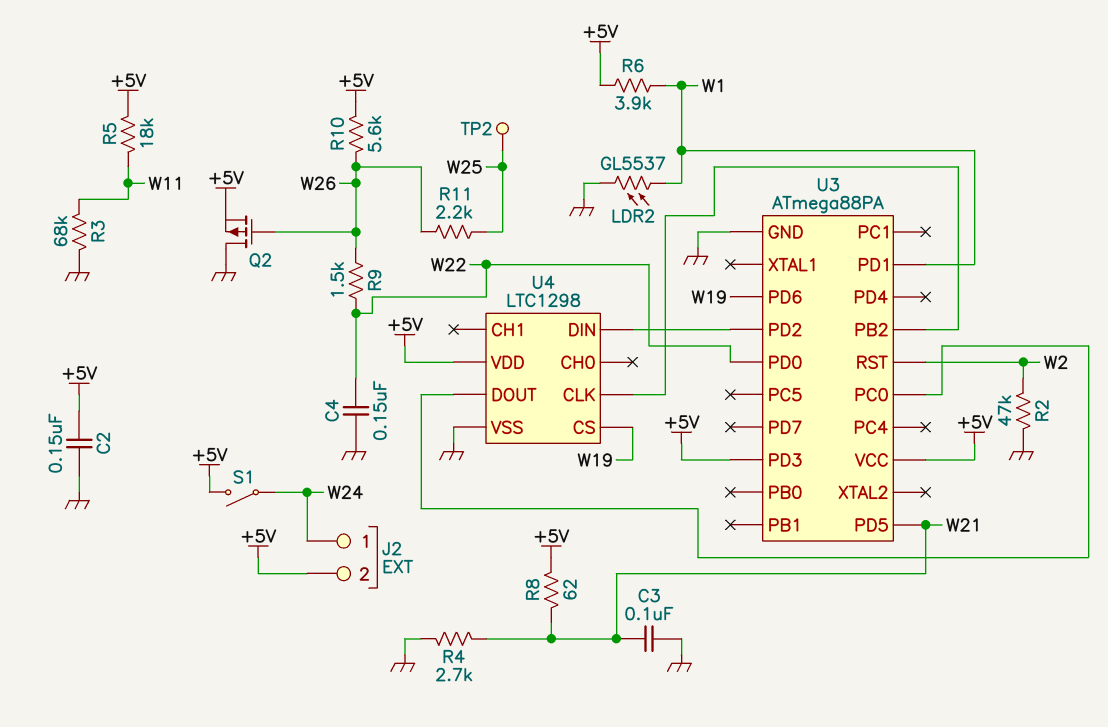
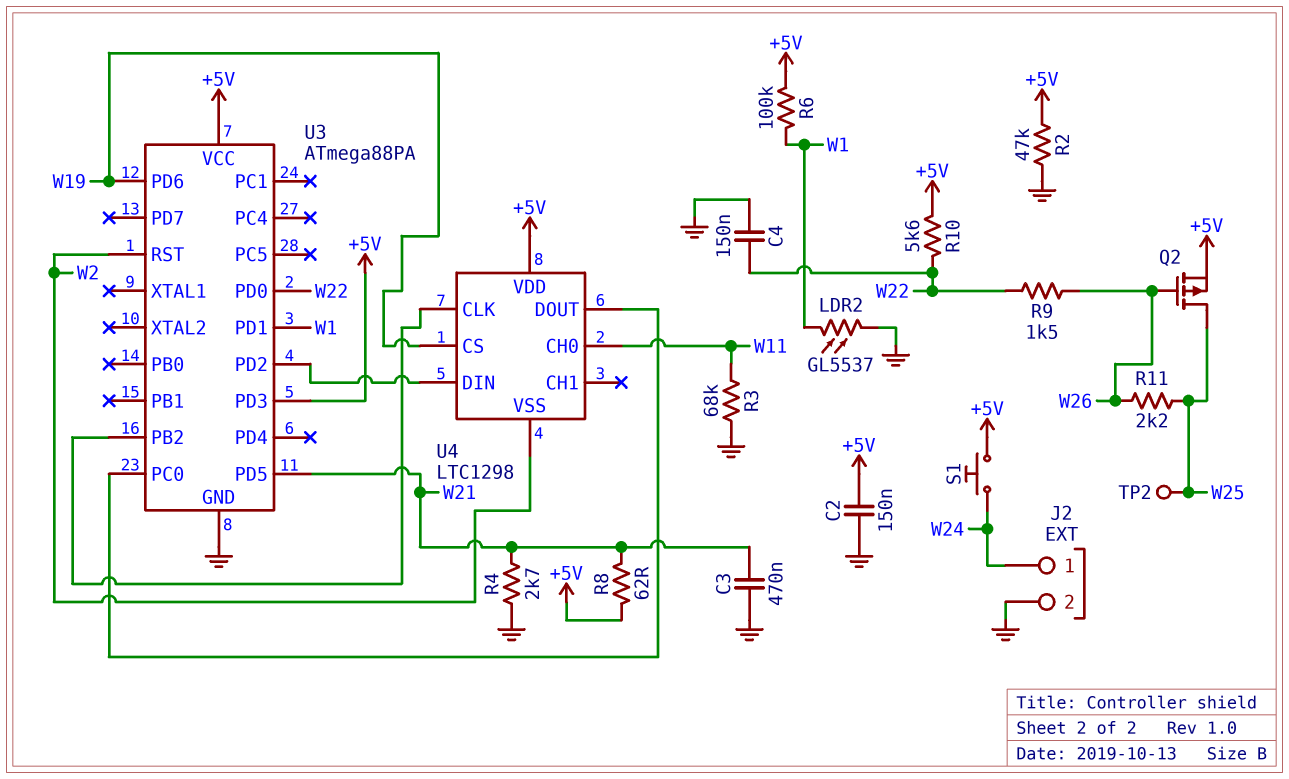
C3: 100nF (GND, W21) -> 470nF (GND, W21)
J2 pin 2: +5V -> GND
Q2: PMOS (G W26, D GND, S +5V) -> PMOS (G W26, D W25, S +5V)
R2: 47k (GND, W2) -> 47k (+5V, GND)
R5: 18k (+5V, W11) -> none
R6: 3.9k (+5V, W1) -> 100k (+5V, W1)
R10: 5.6k (+5V, W26) -> 5.6k (+5V, W22)
S1: switch (+5V, W24) -> button (+5V, W24)
U4 pin CH0: none -> W11
U4 pin VSS: GND -> W2

